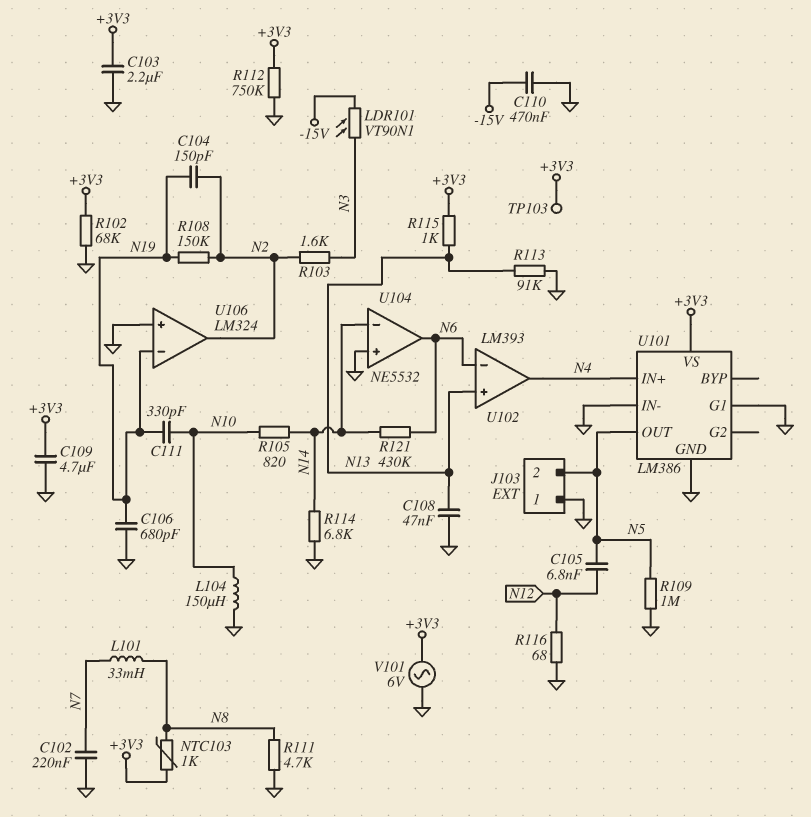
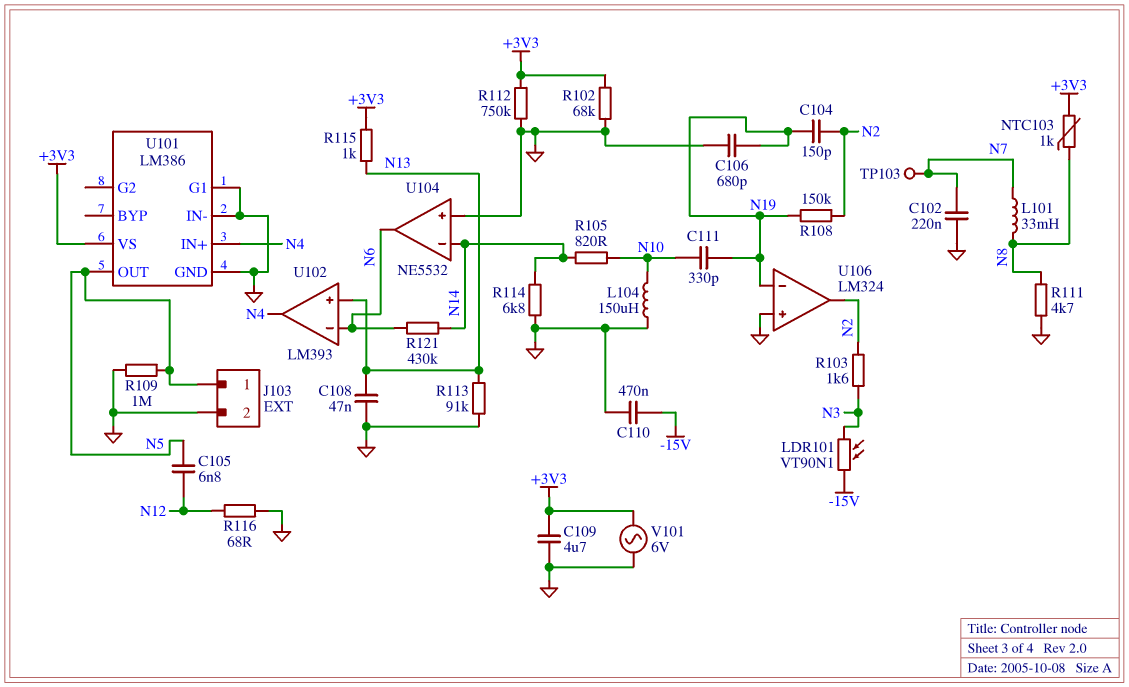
C103: 2.2uF (+3V3, GND) -> none
J103 pin 1: GND -> N5
J103 pin 2: N5 -> GND
TP103: test point (+3V3) -> test point (N7)

